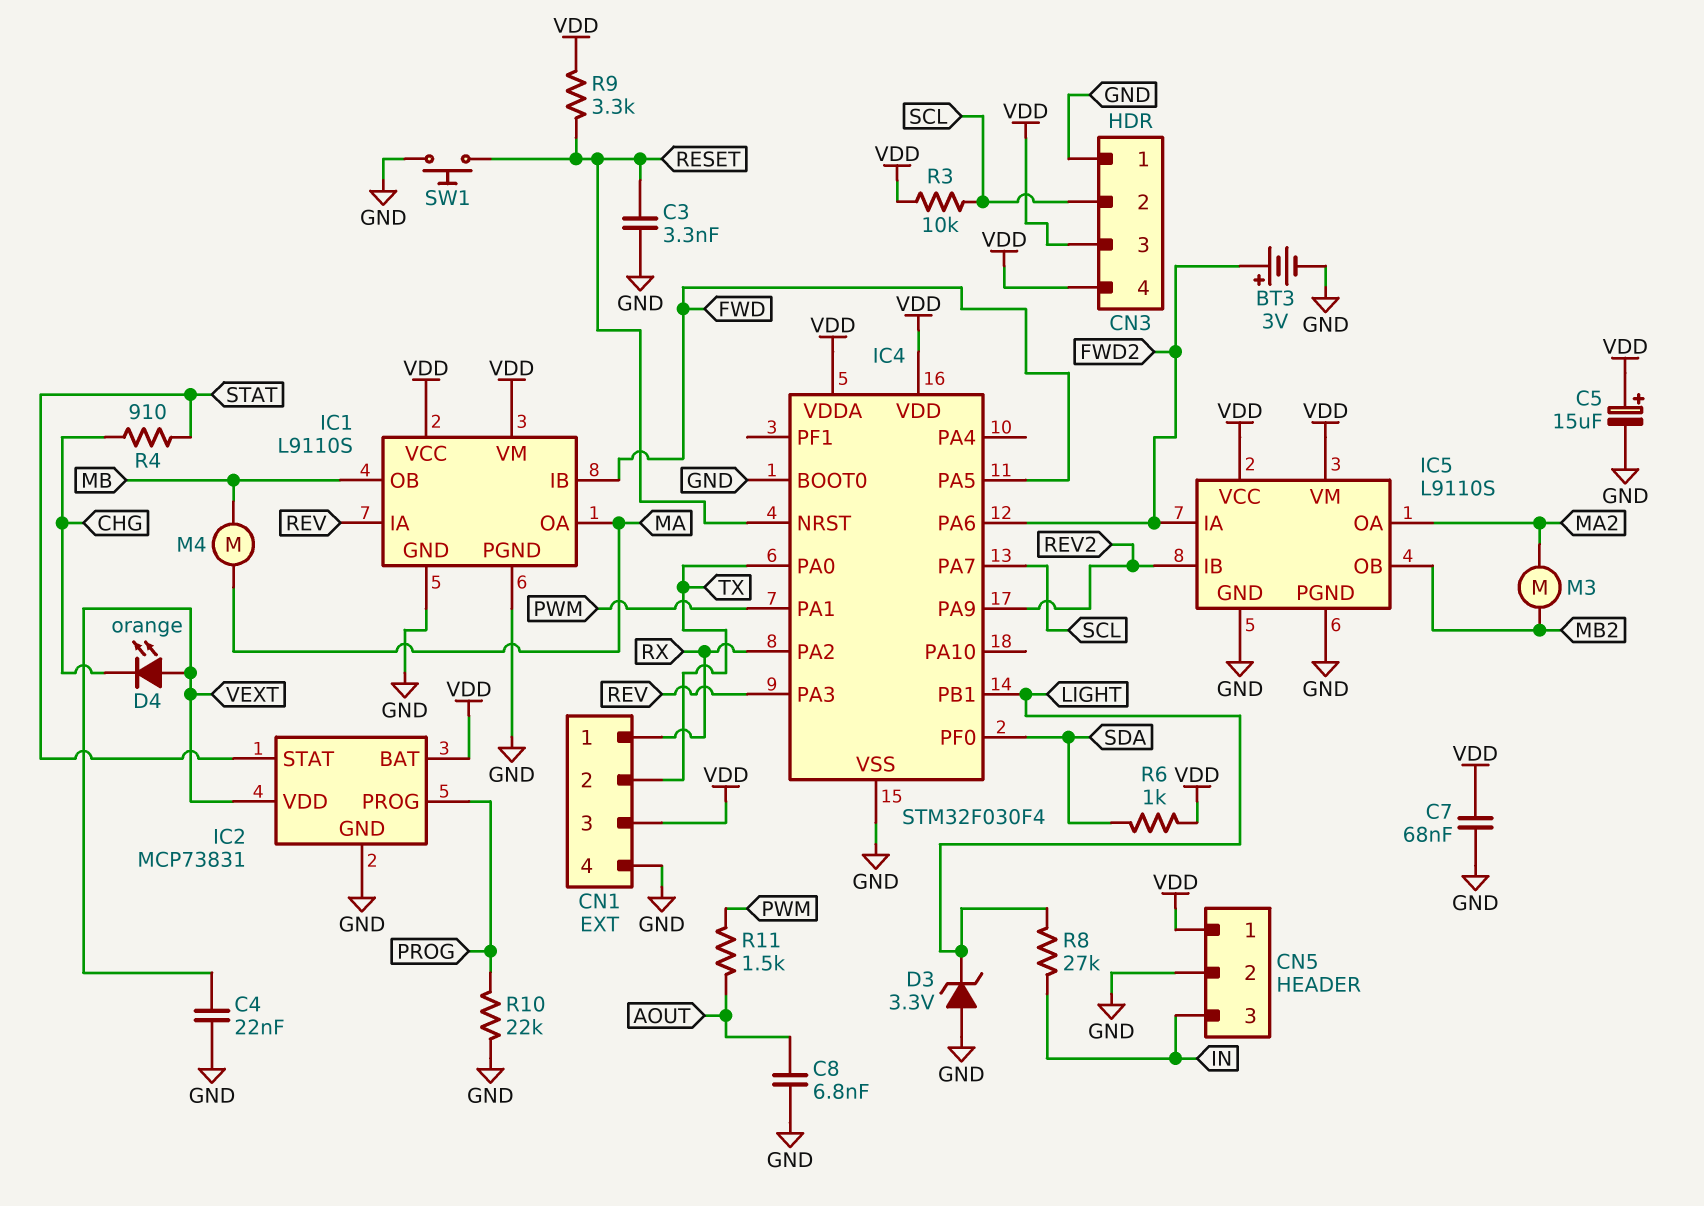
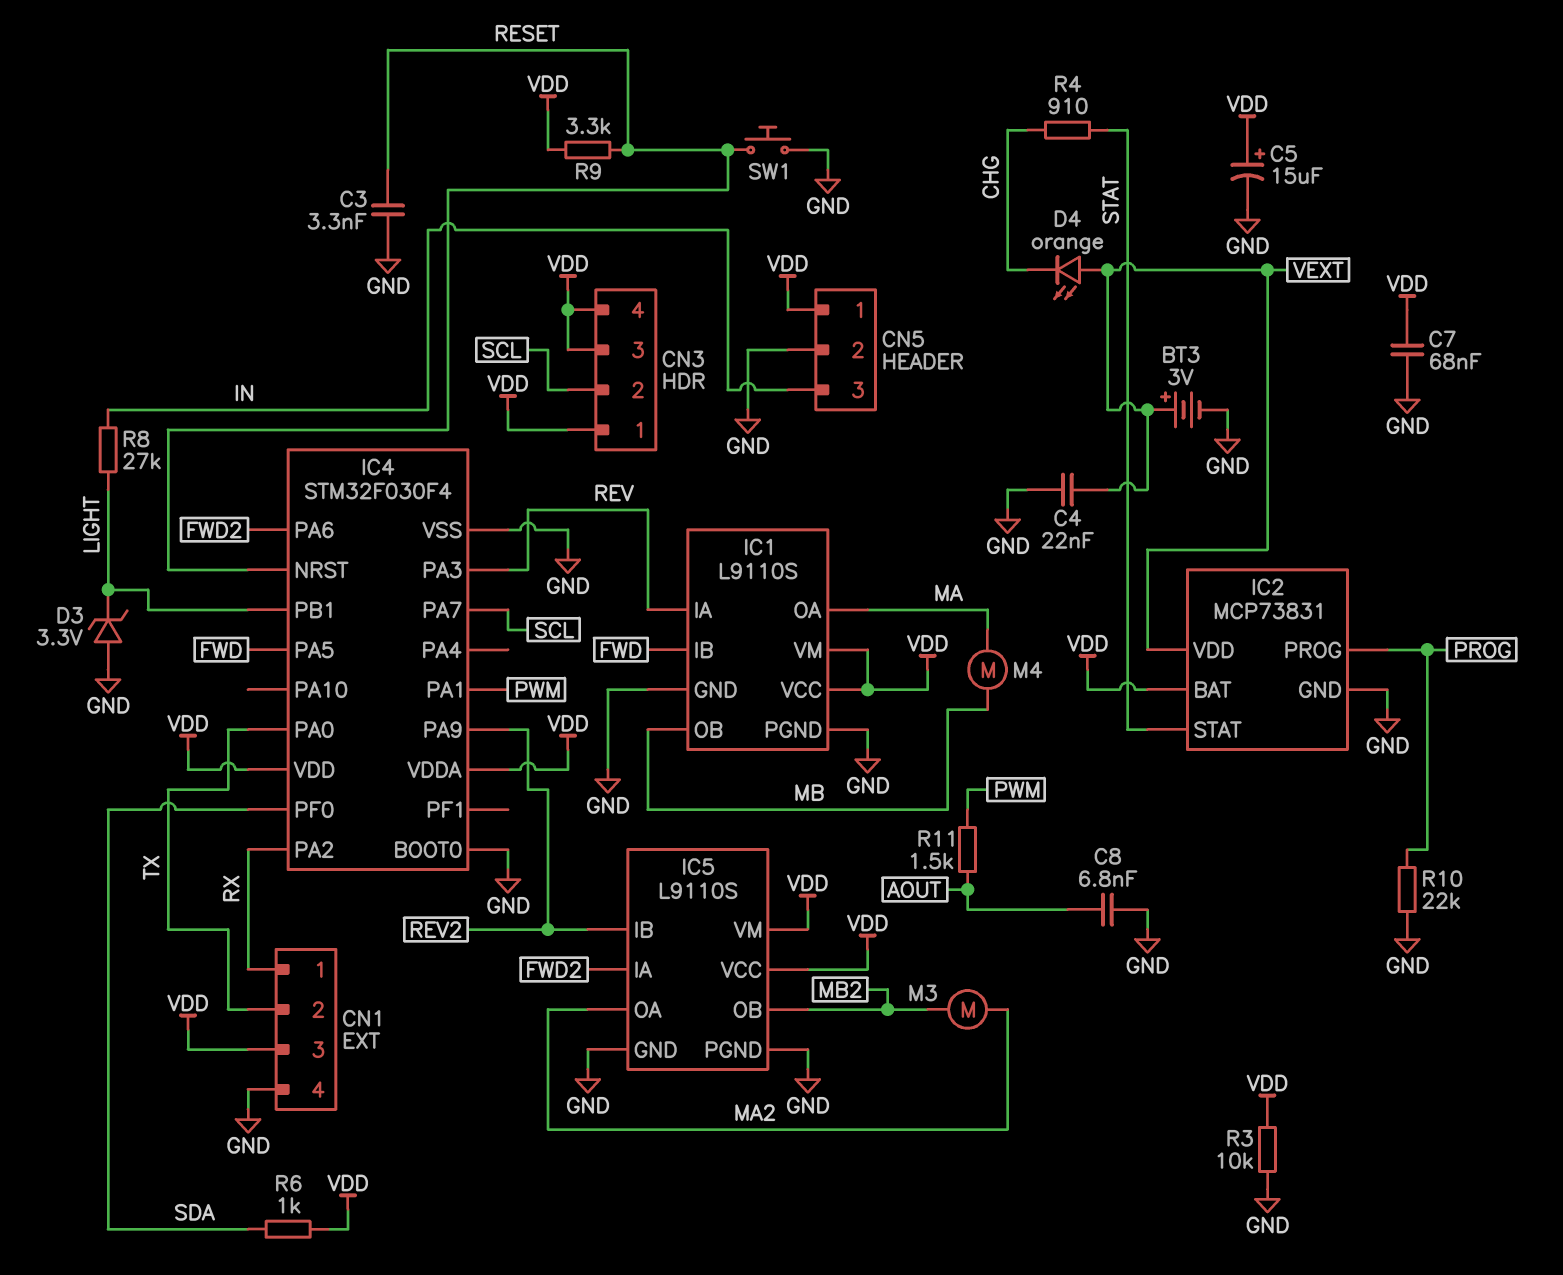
BT3: 3V (plus FWD2, minus GND) -> 3V (plus VEXT, minus GND)
CN3 pin 1: GND -> VDD
R3: 10k (SCL, VDD) -> 10k (GND, VDD)

